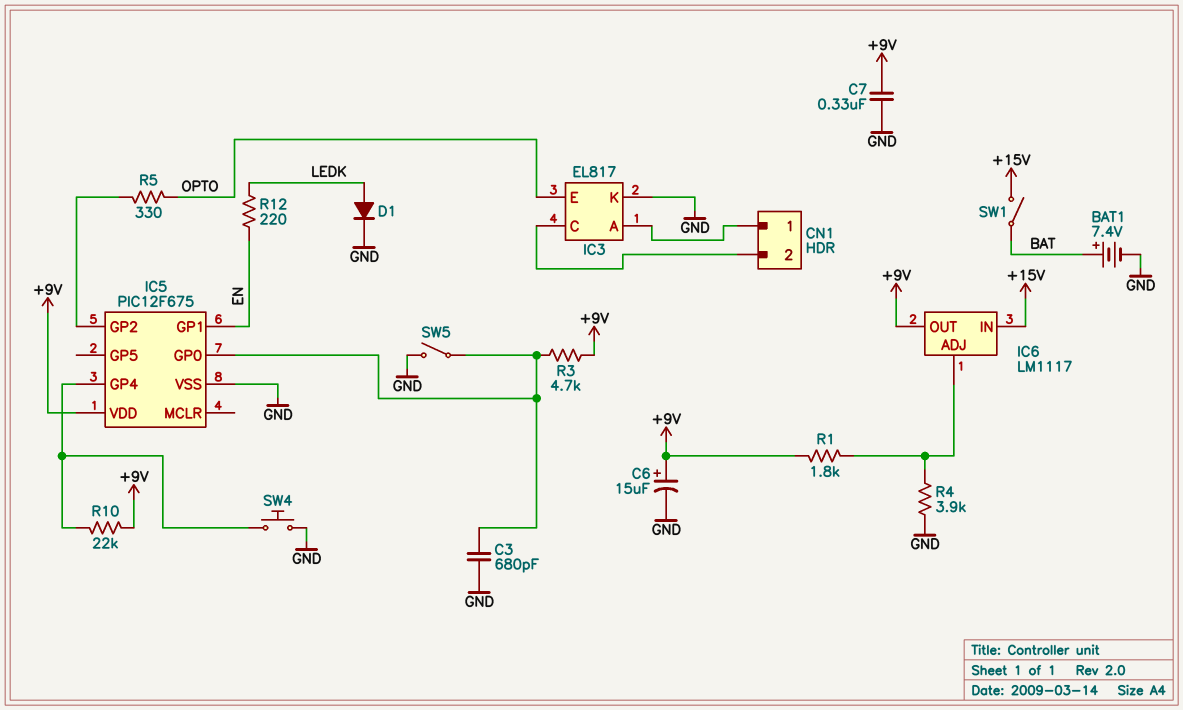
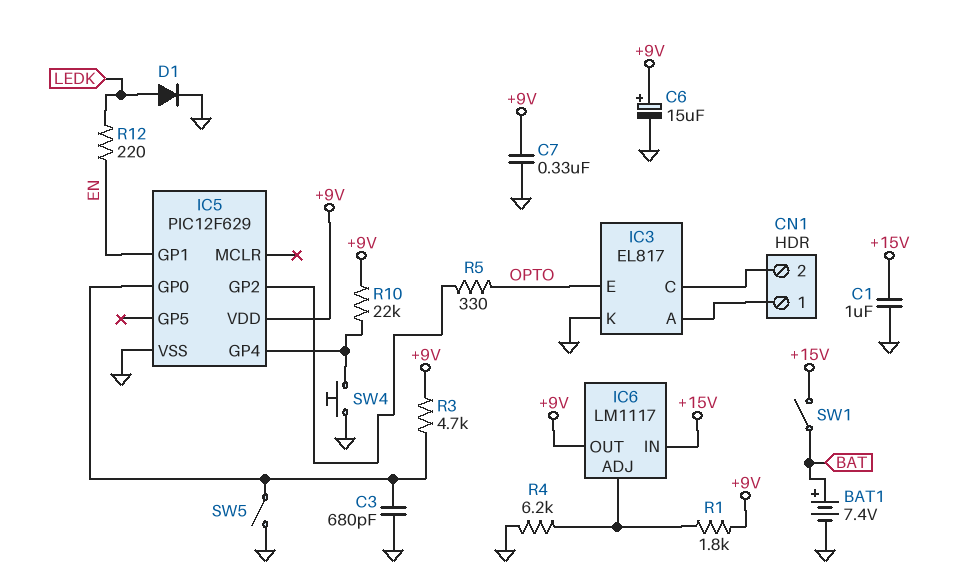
C1: none -> 1uF (+15V, GND)
IC5: PIC12F675 -> PIC12F629
R4: 3.9k (GND, IC6/ADJ) -> 6.2k (GND, IC6/ADJ)

